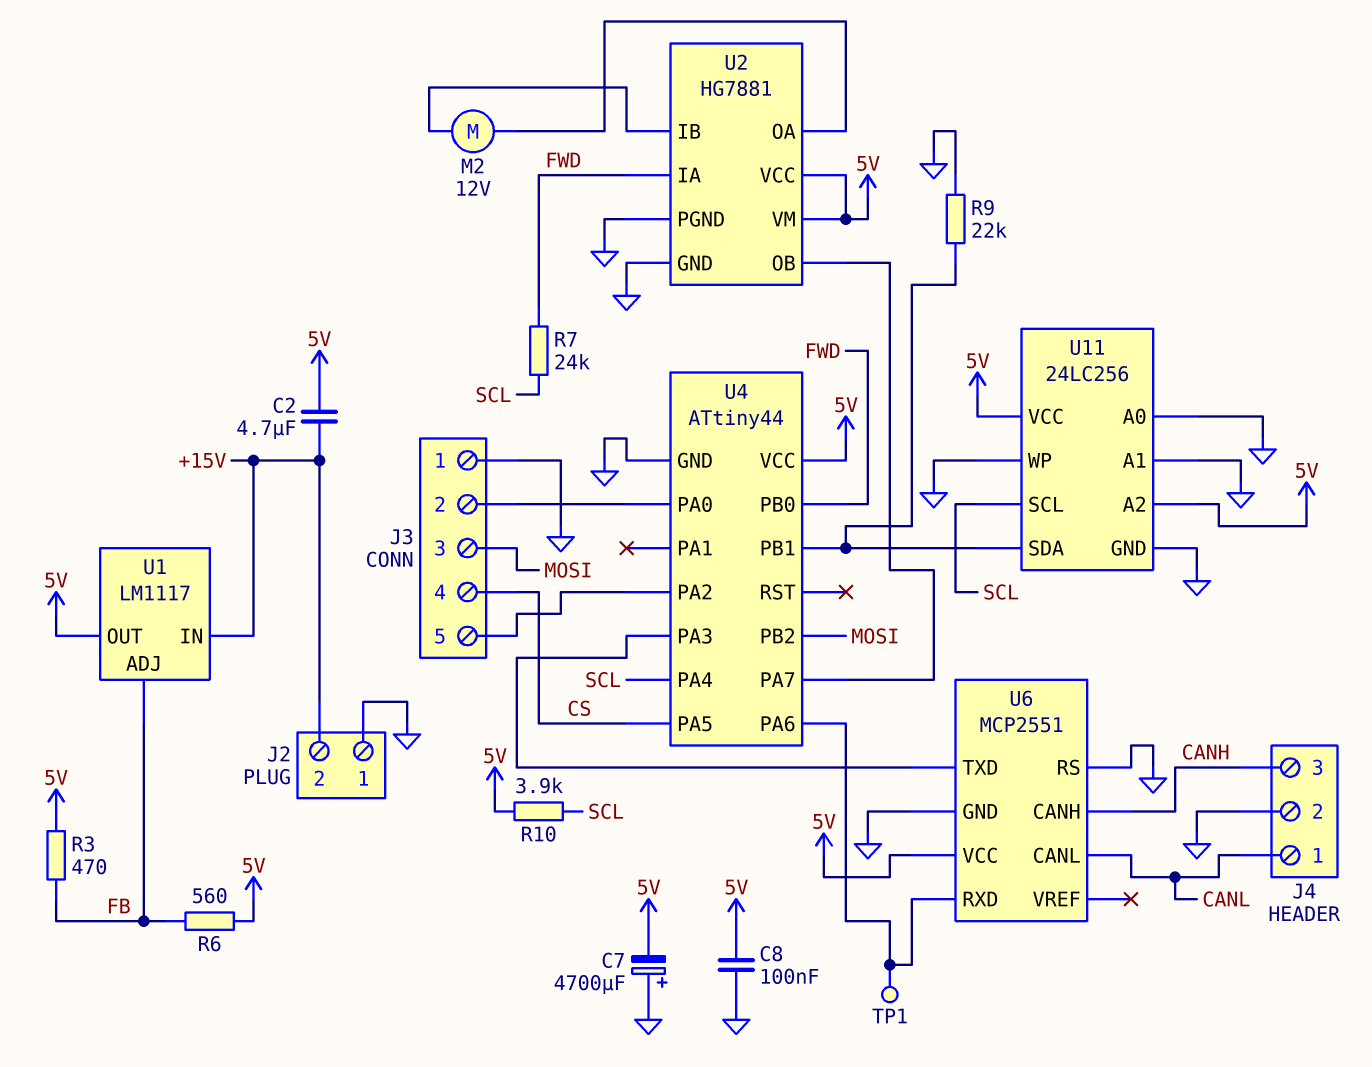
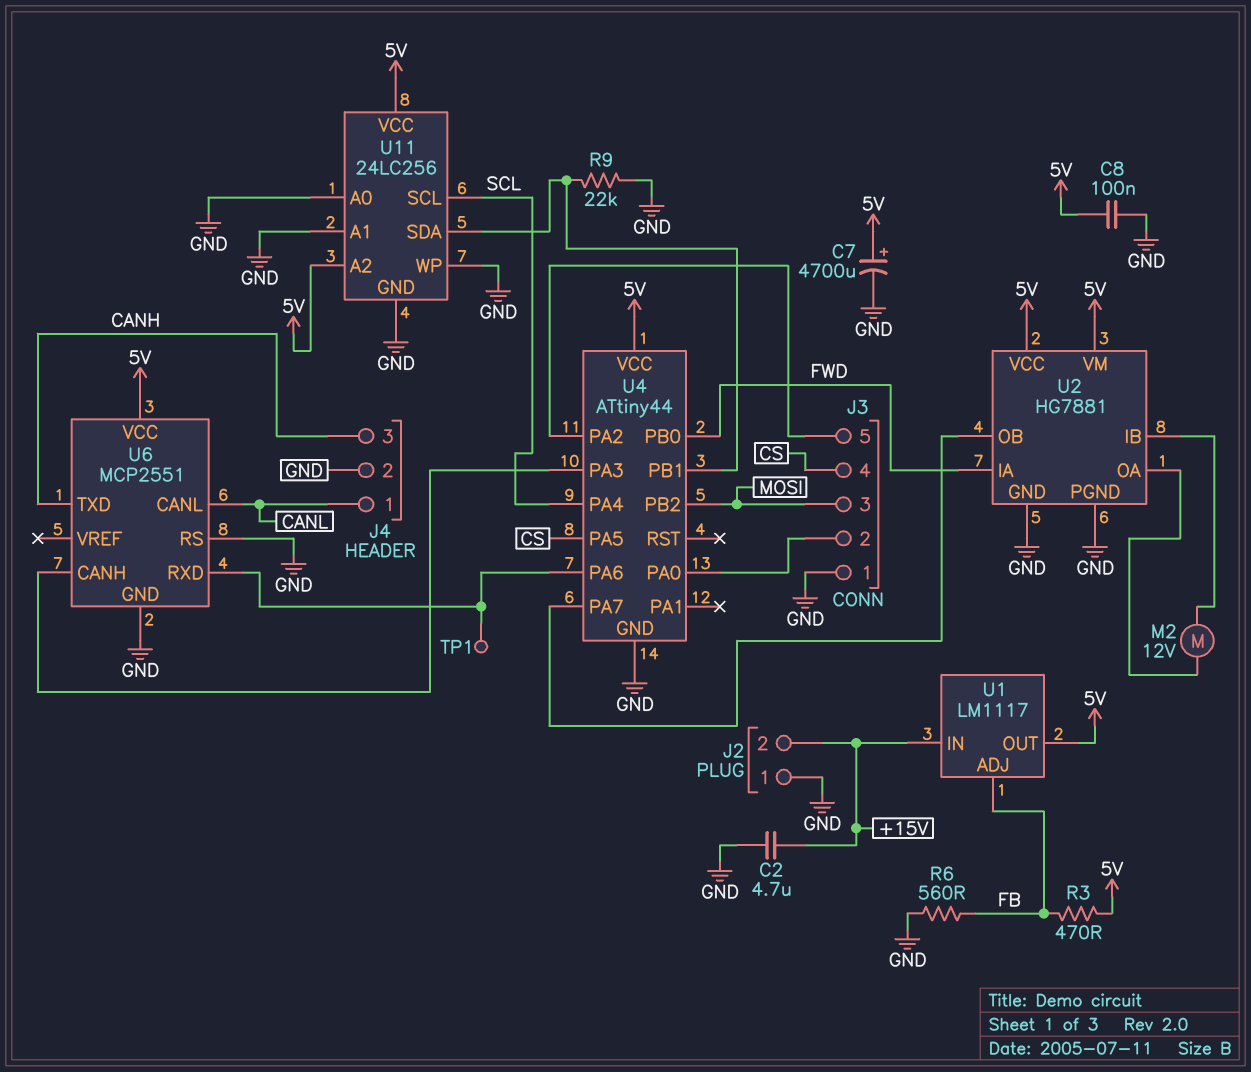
C2: 4.7uF (+15V, 5V) -> 4.7uF (+15V, GND)
C7: 4700uF (plus GND, minus 5V) -> 4700uF (plus 5V, minus GND)
R6: 560 (5V, FB) -> 560 (FB, GND)
R7: 24k (FWD, SCL) -> none
R10: 3.9k (5V, SCL) -> none
U6 pin CANH: CANH -> U4/PA3
U6 pin TXD: U4/PA3 -> CANH

